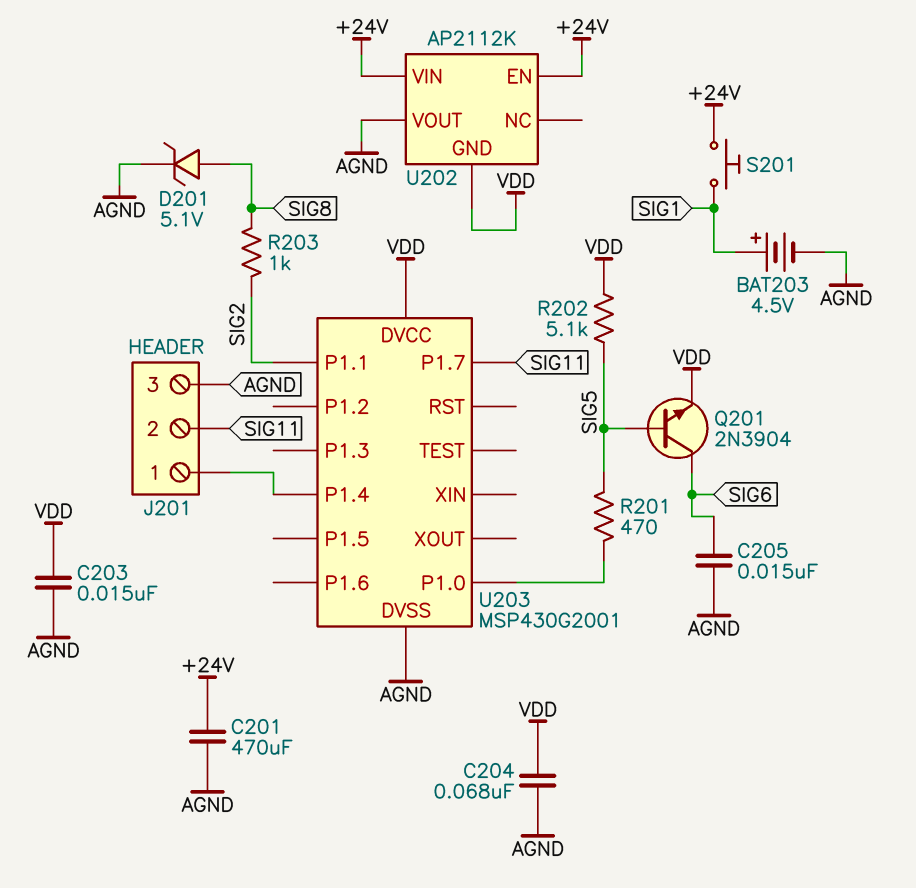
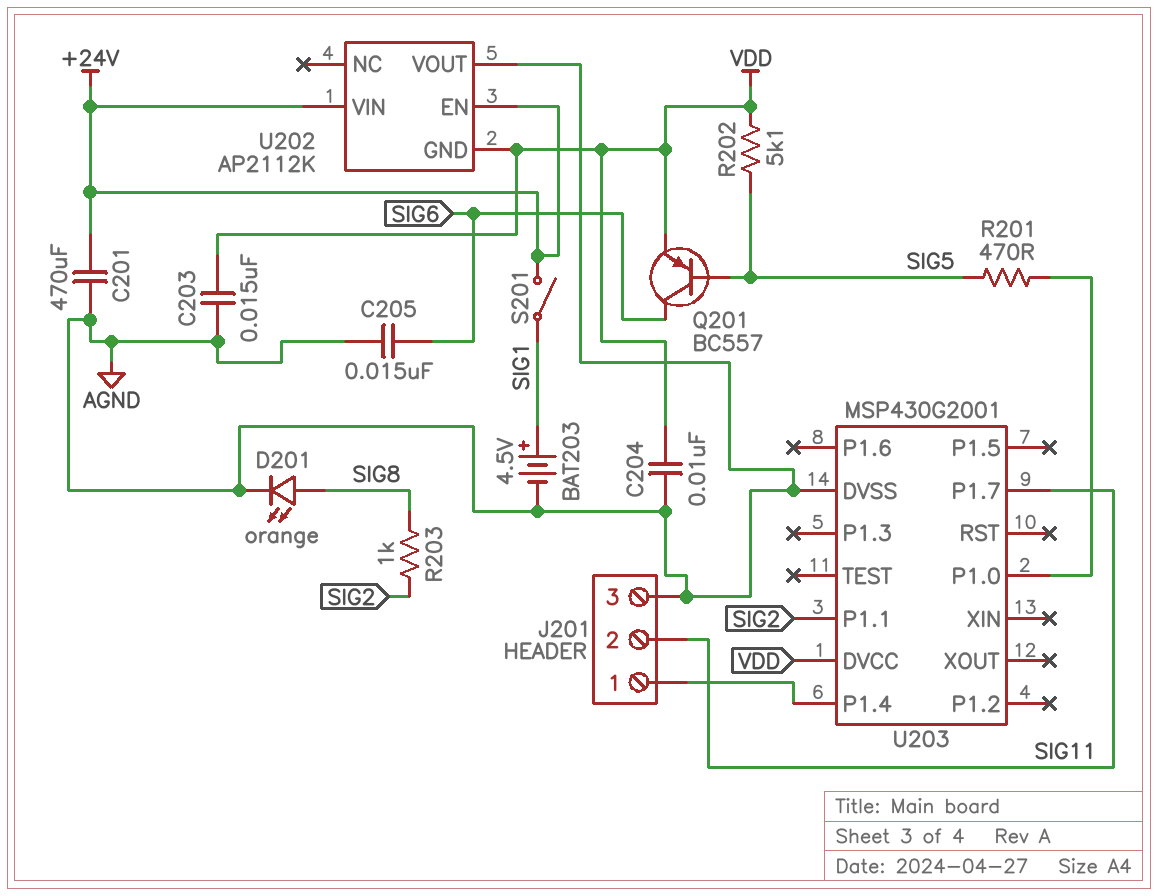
C204: 68nF (AGND, VDD) -> 10nF (AGND, VDD)
D201: zener 5.1V (A SIG8, K AGND) -> LED orange (A SIG8, K AGND)
Q201: NPN 2N3904 (B SIG5, C SIG6, E VDD) -> PNP BC557 (B SIG5, C SIG6, E VDD)
S201: button (+24V, SIG1) -> switch (+24V, SIG1)

